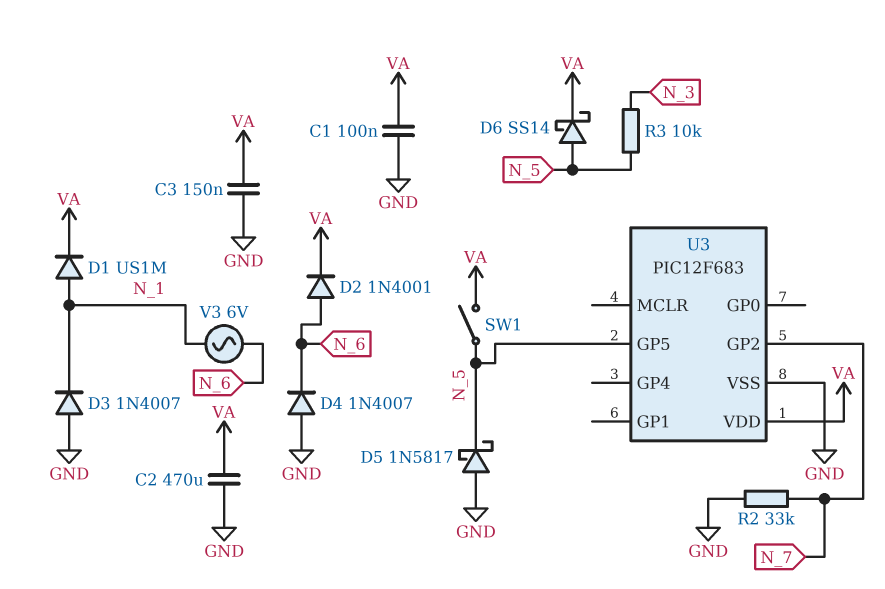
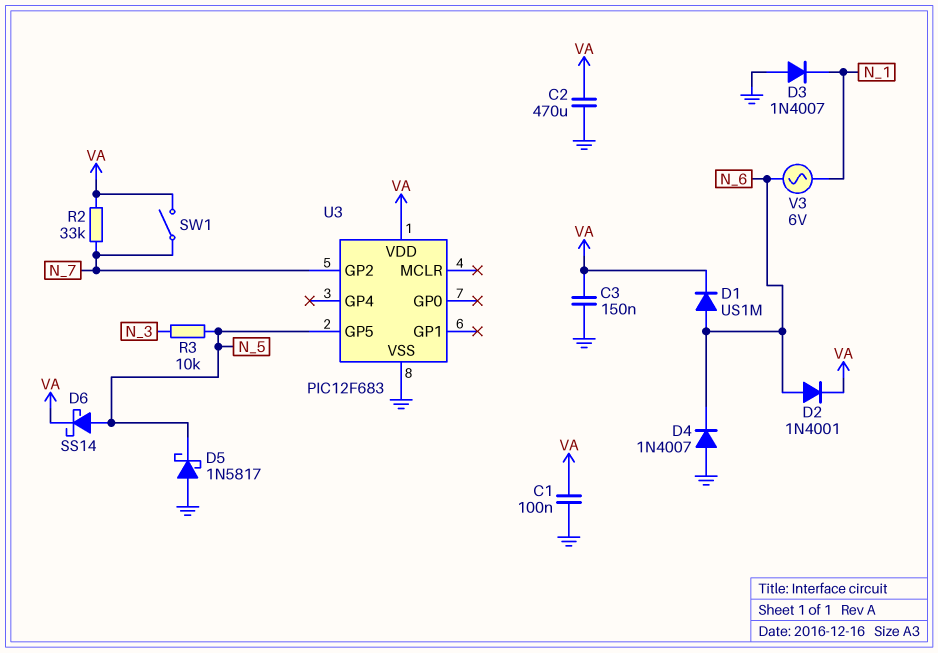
D1: diode US1M (A N_1, K VA) -> diode US1M (A N_6, K VA)
R2: 33k (GND, N_7) -> 33k (N_7, VA)
SW1: switch (N_5, VA) -> switch (N_7, VA)

